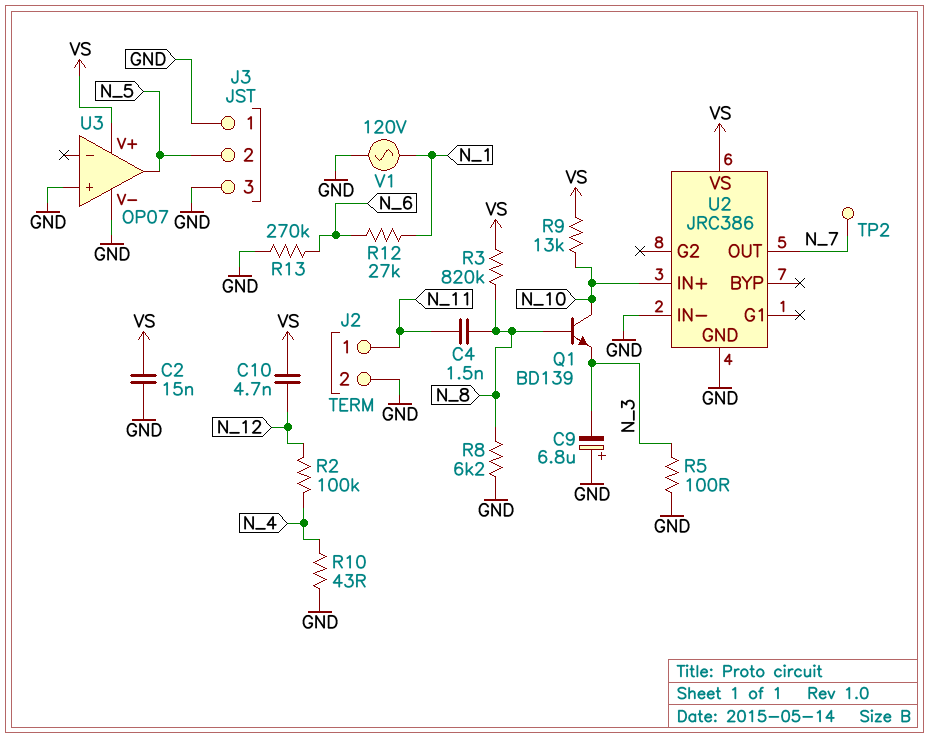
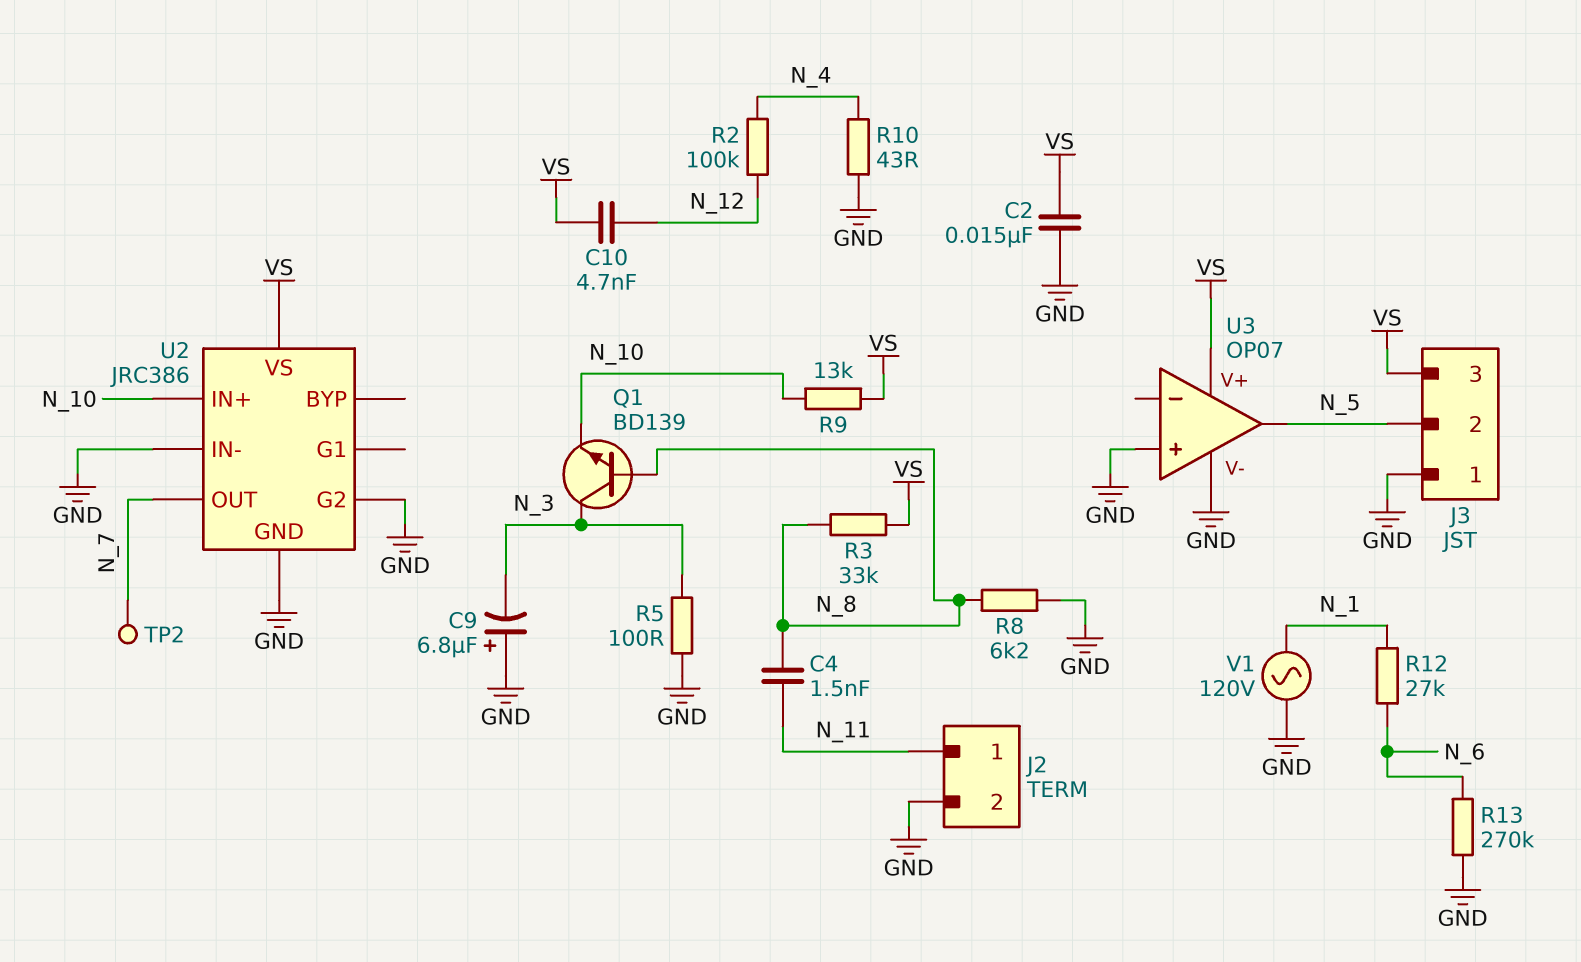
J3 pin 3: GND -> VS
Q1: NPN BD139 (B N_8, C N_10, E N_3) -> NPN BD139 (B N_8, C N_3, E N_10)
R3: 820k (N_8, VS) -> 33k (N_8, VS)
U2 pin G2: none -> GND

